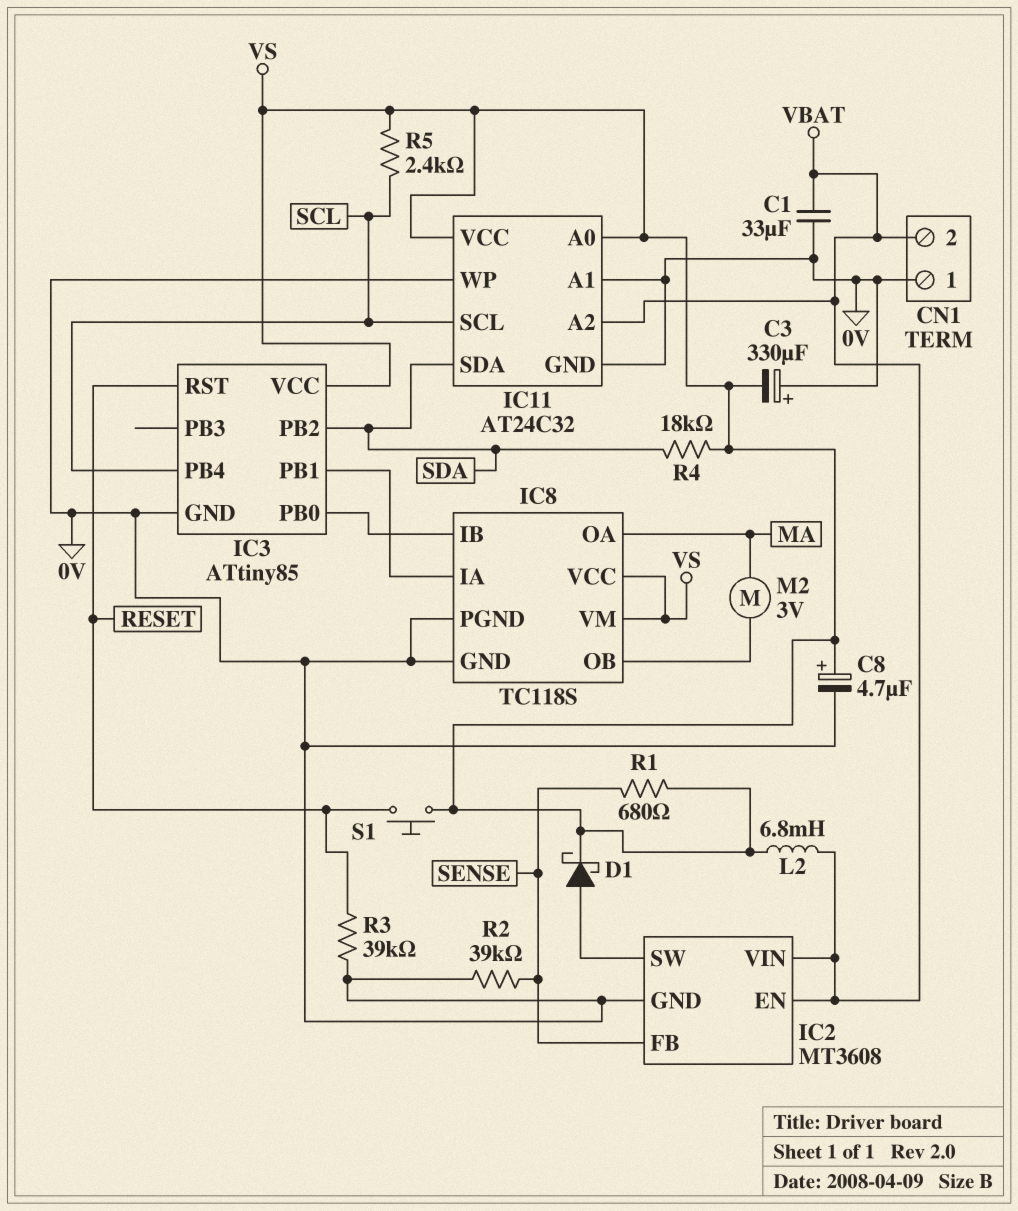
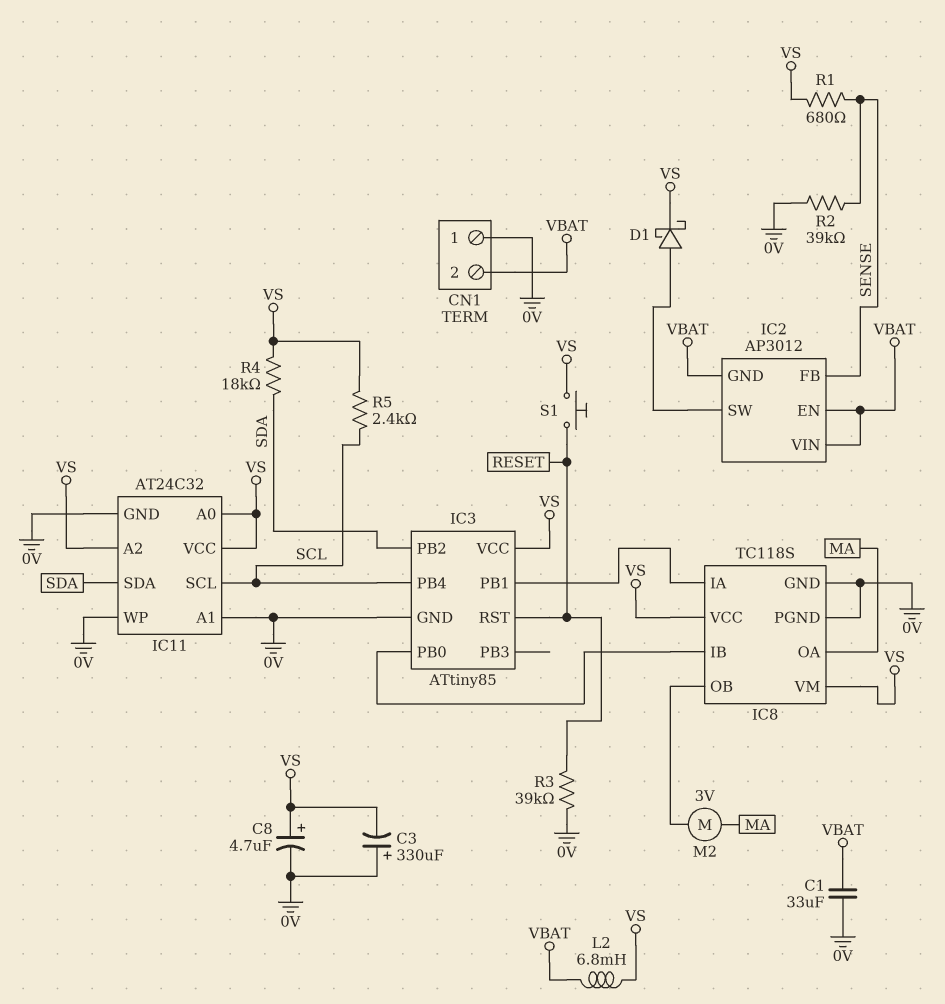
IC2: MT3608 -> AP3012
IC2 pin GND: 0V -> VBAT
IC11 pin A2: VBAT -> VS

